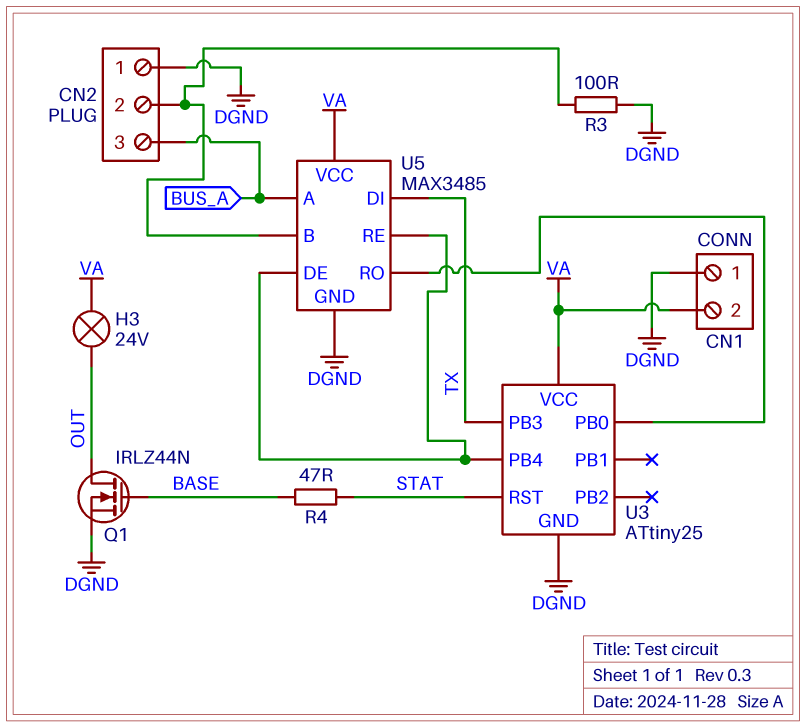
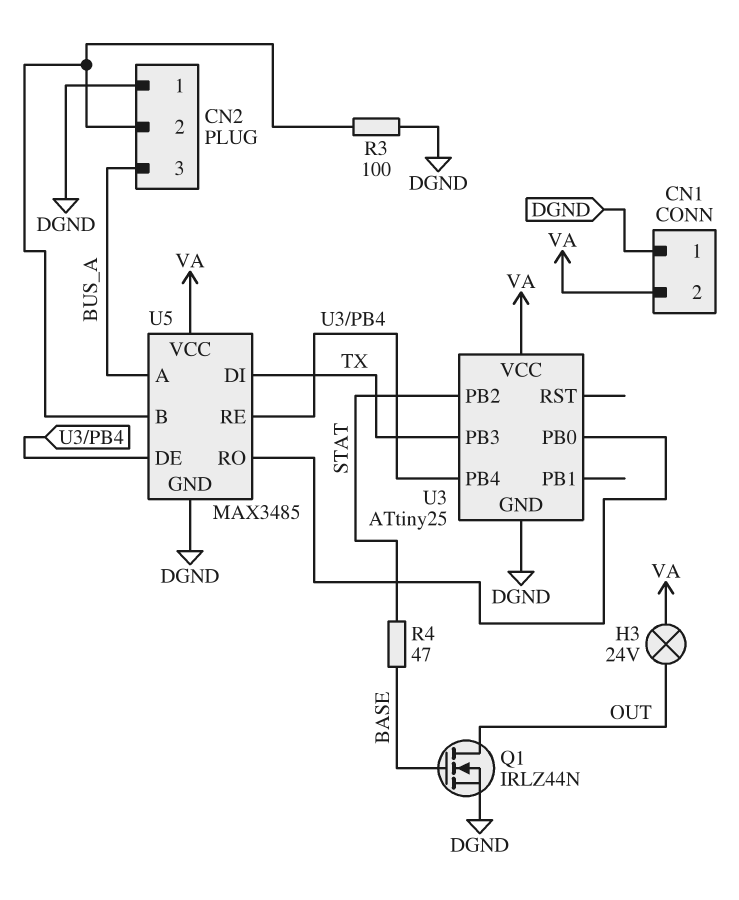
U3 pin PB2: none -> STAT
U3 pin RST: STAT -> none

